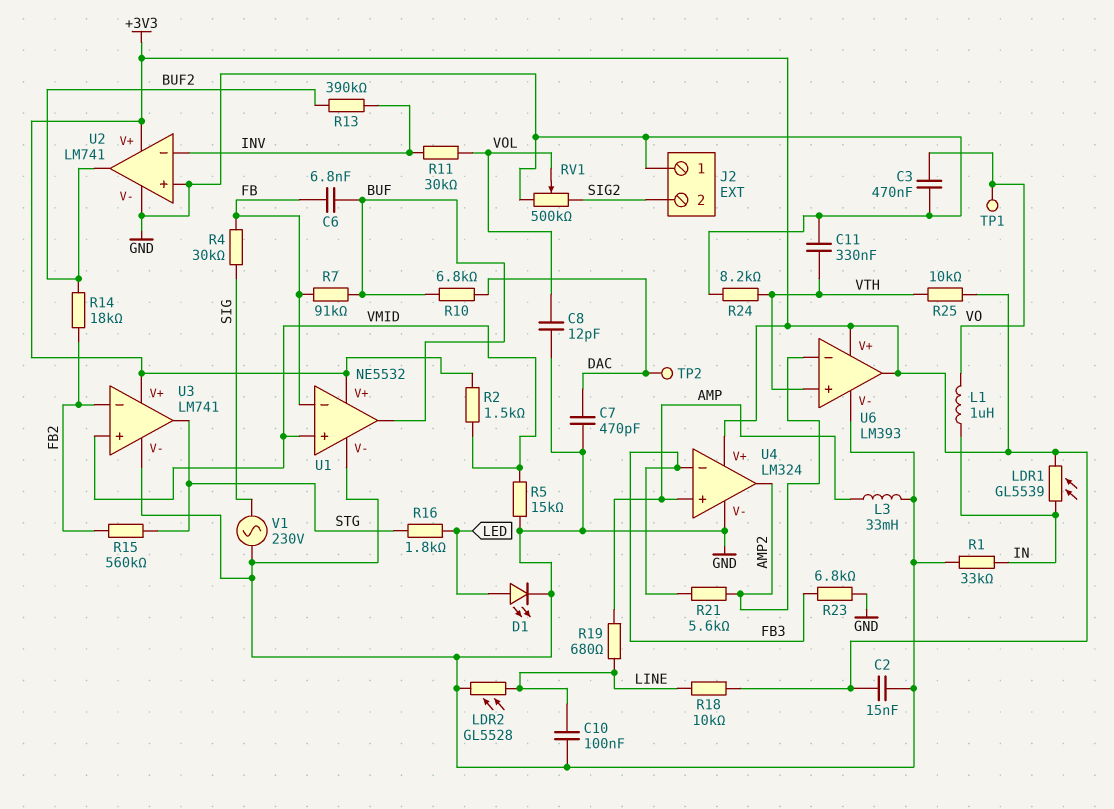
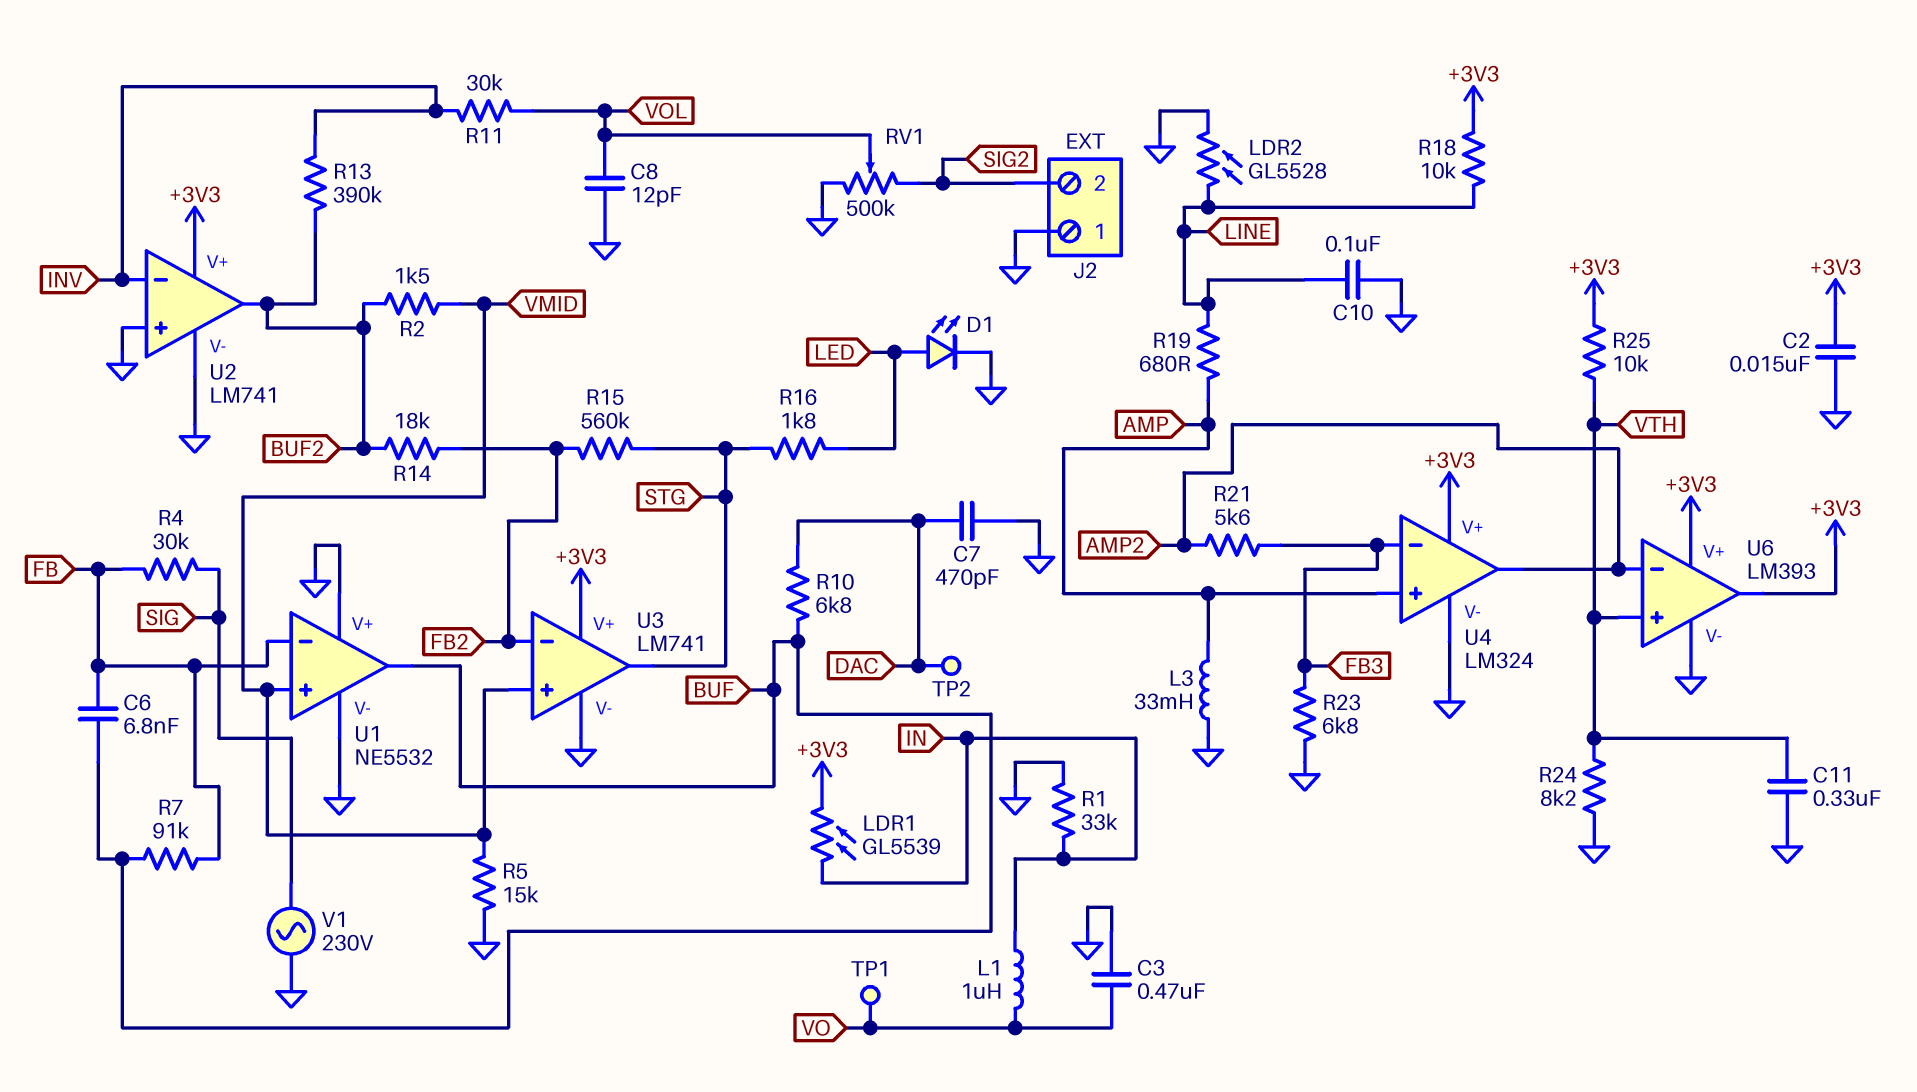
R2: 1.5k (+3V3, VMID) -> 1.5k (BUF2, VMID)
U1 pin V+: +3V3 -> GND

